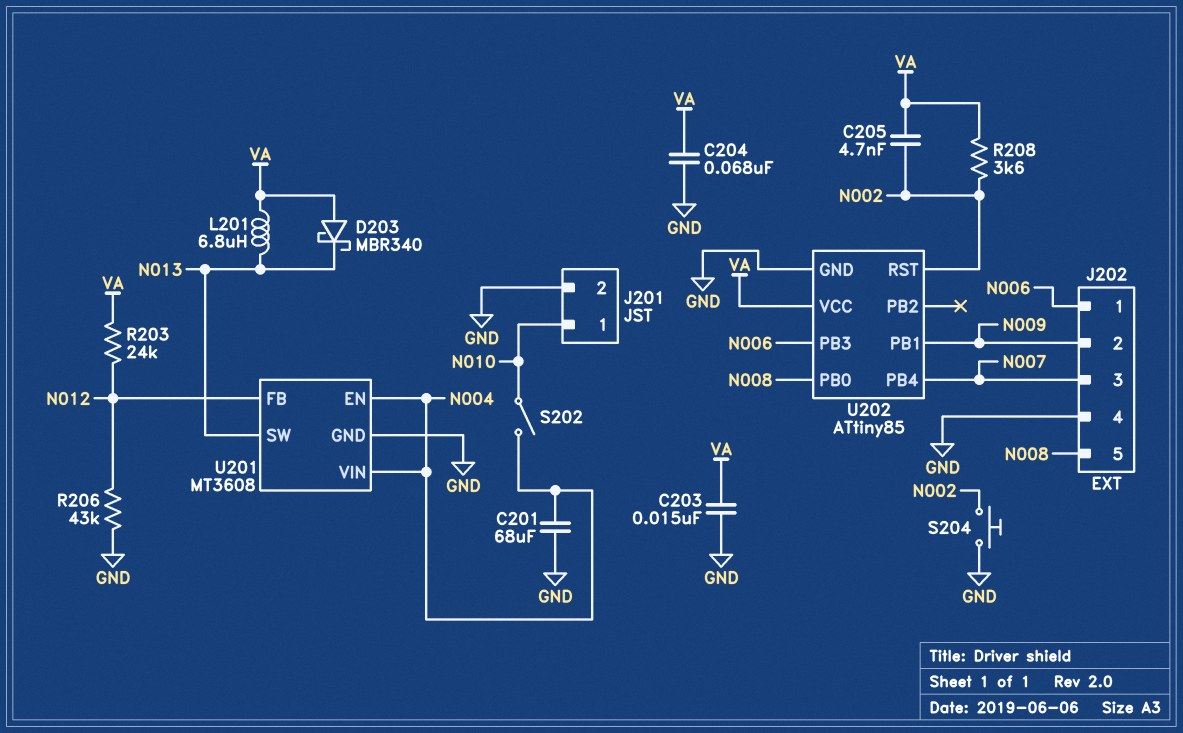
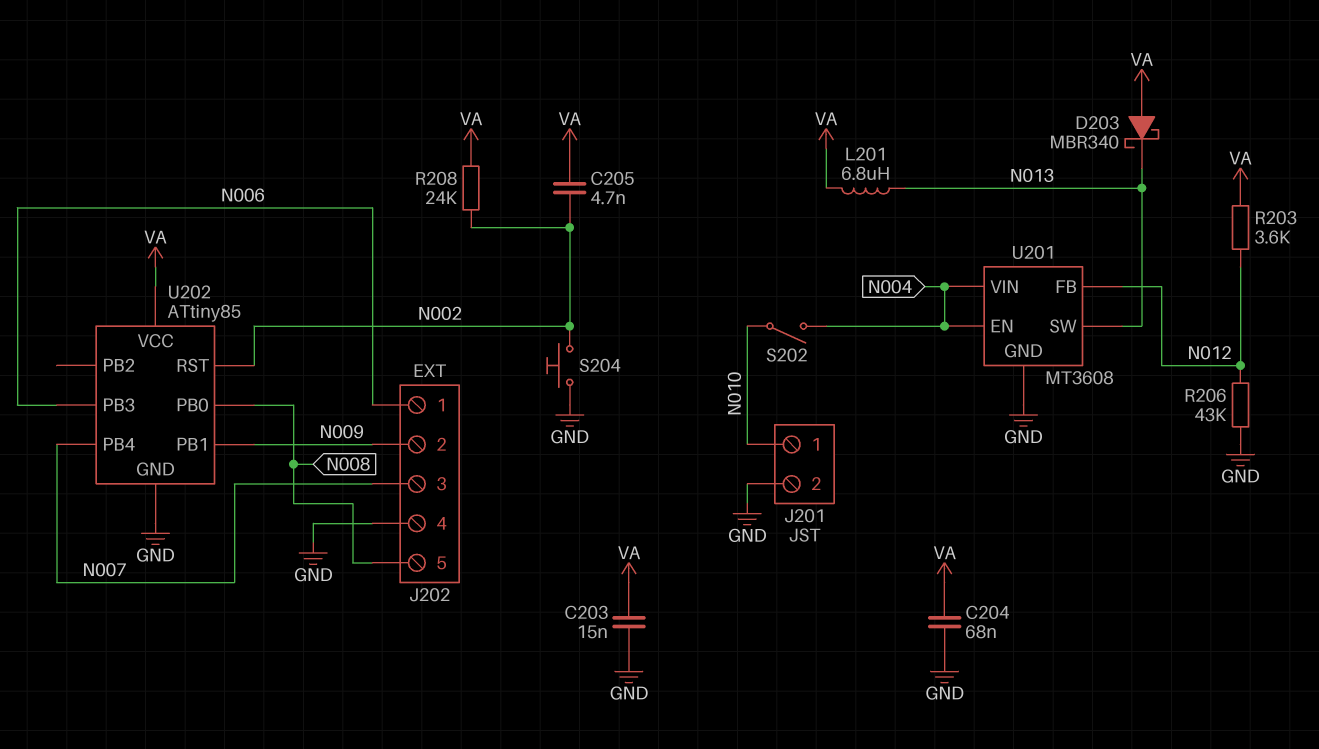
C201: 68uF (GND, N004) -> none
R203: 24k (N012, VA) -> 3.6k (N012, VA)
R208: 3.6k (N002, VA) -> 24k (N002, VA)

